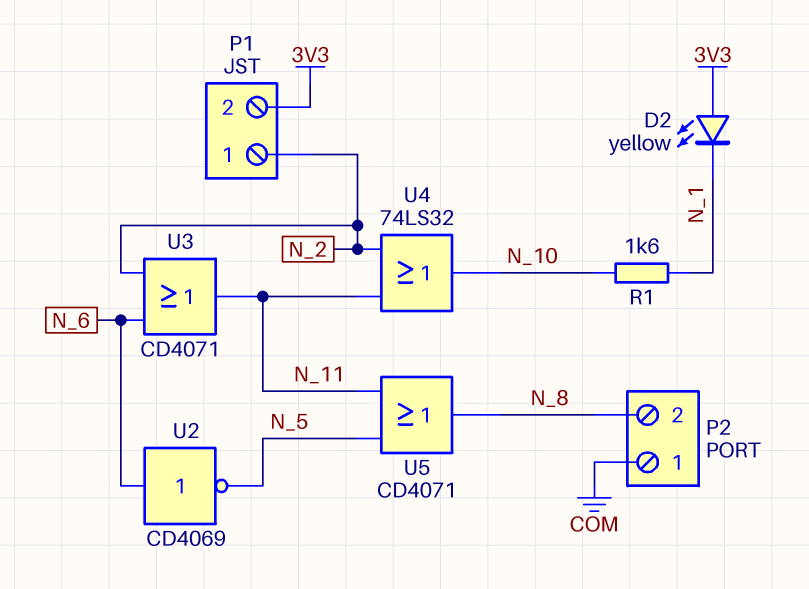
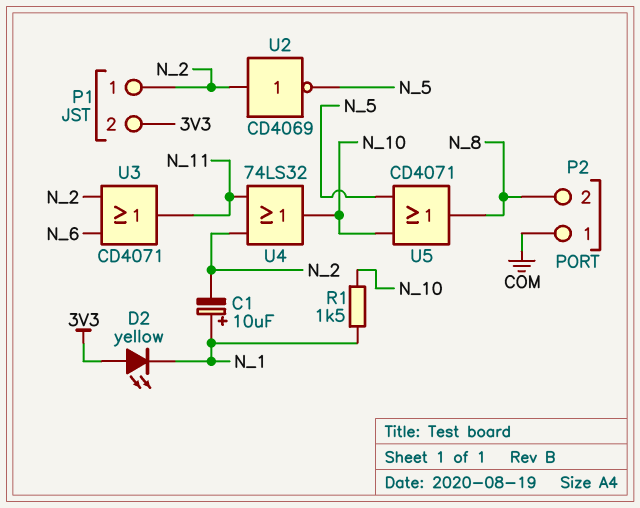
C1: none -> 10uF (plus N_1, minus N_2)
R1: 1.6k (N_1, N_10) -> 1.5k (N_1, N_10)
U2: NOT CD4069 (in N_6, out N_5) -> NOT CD4069 (in N_2, out N_5)
U5: OR CD4071 (in N_5, in N_11, out N_8) -> OR CD4071 (in N_5, in N_10, out N_8)

